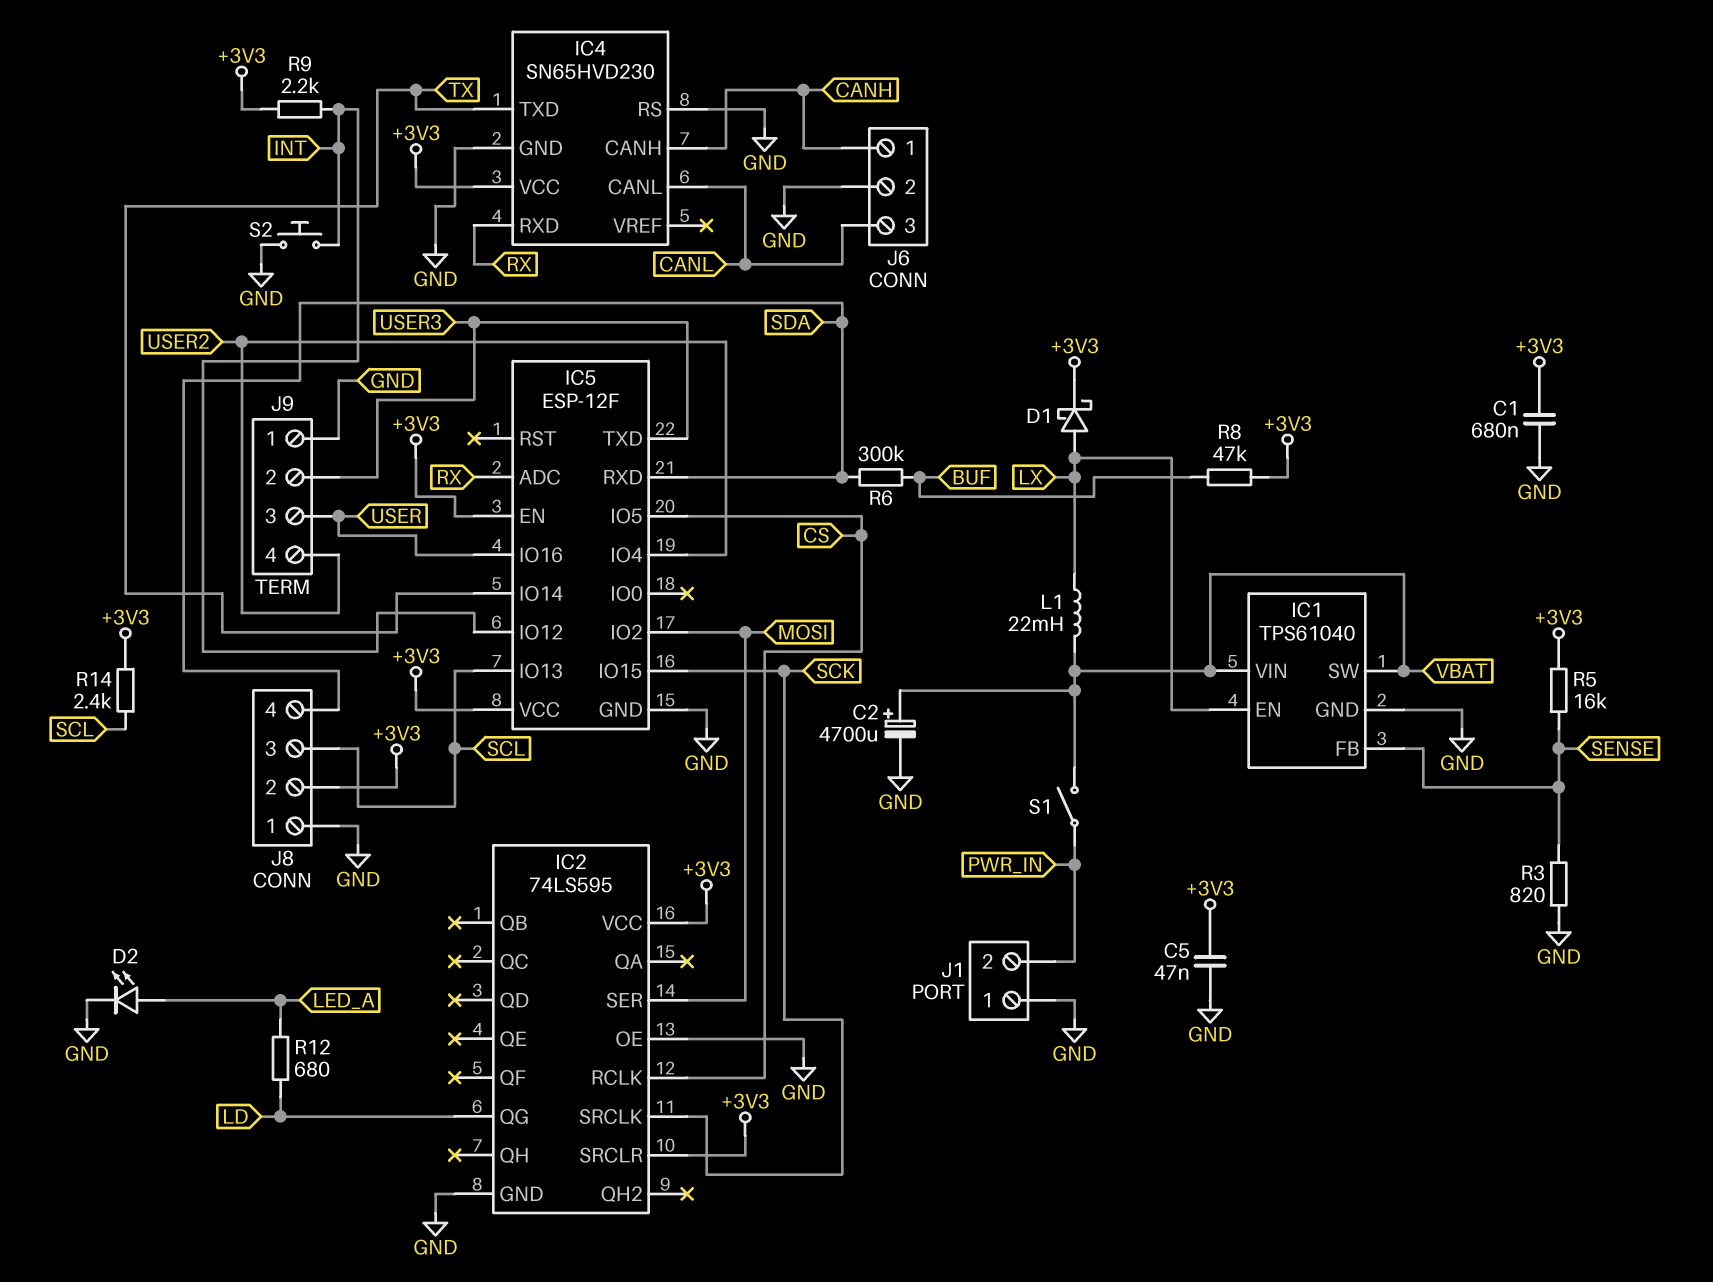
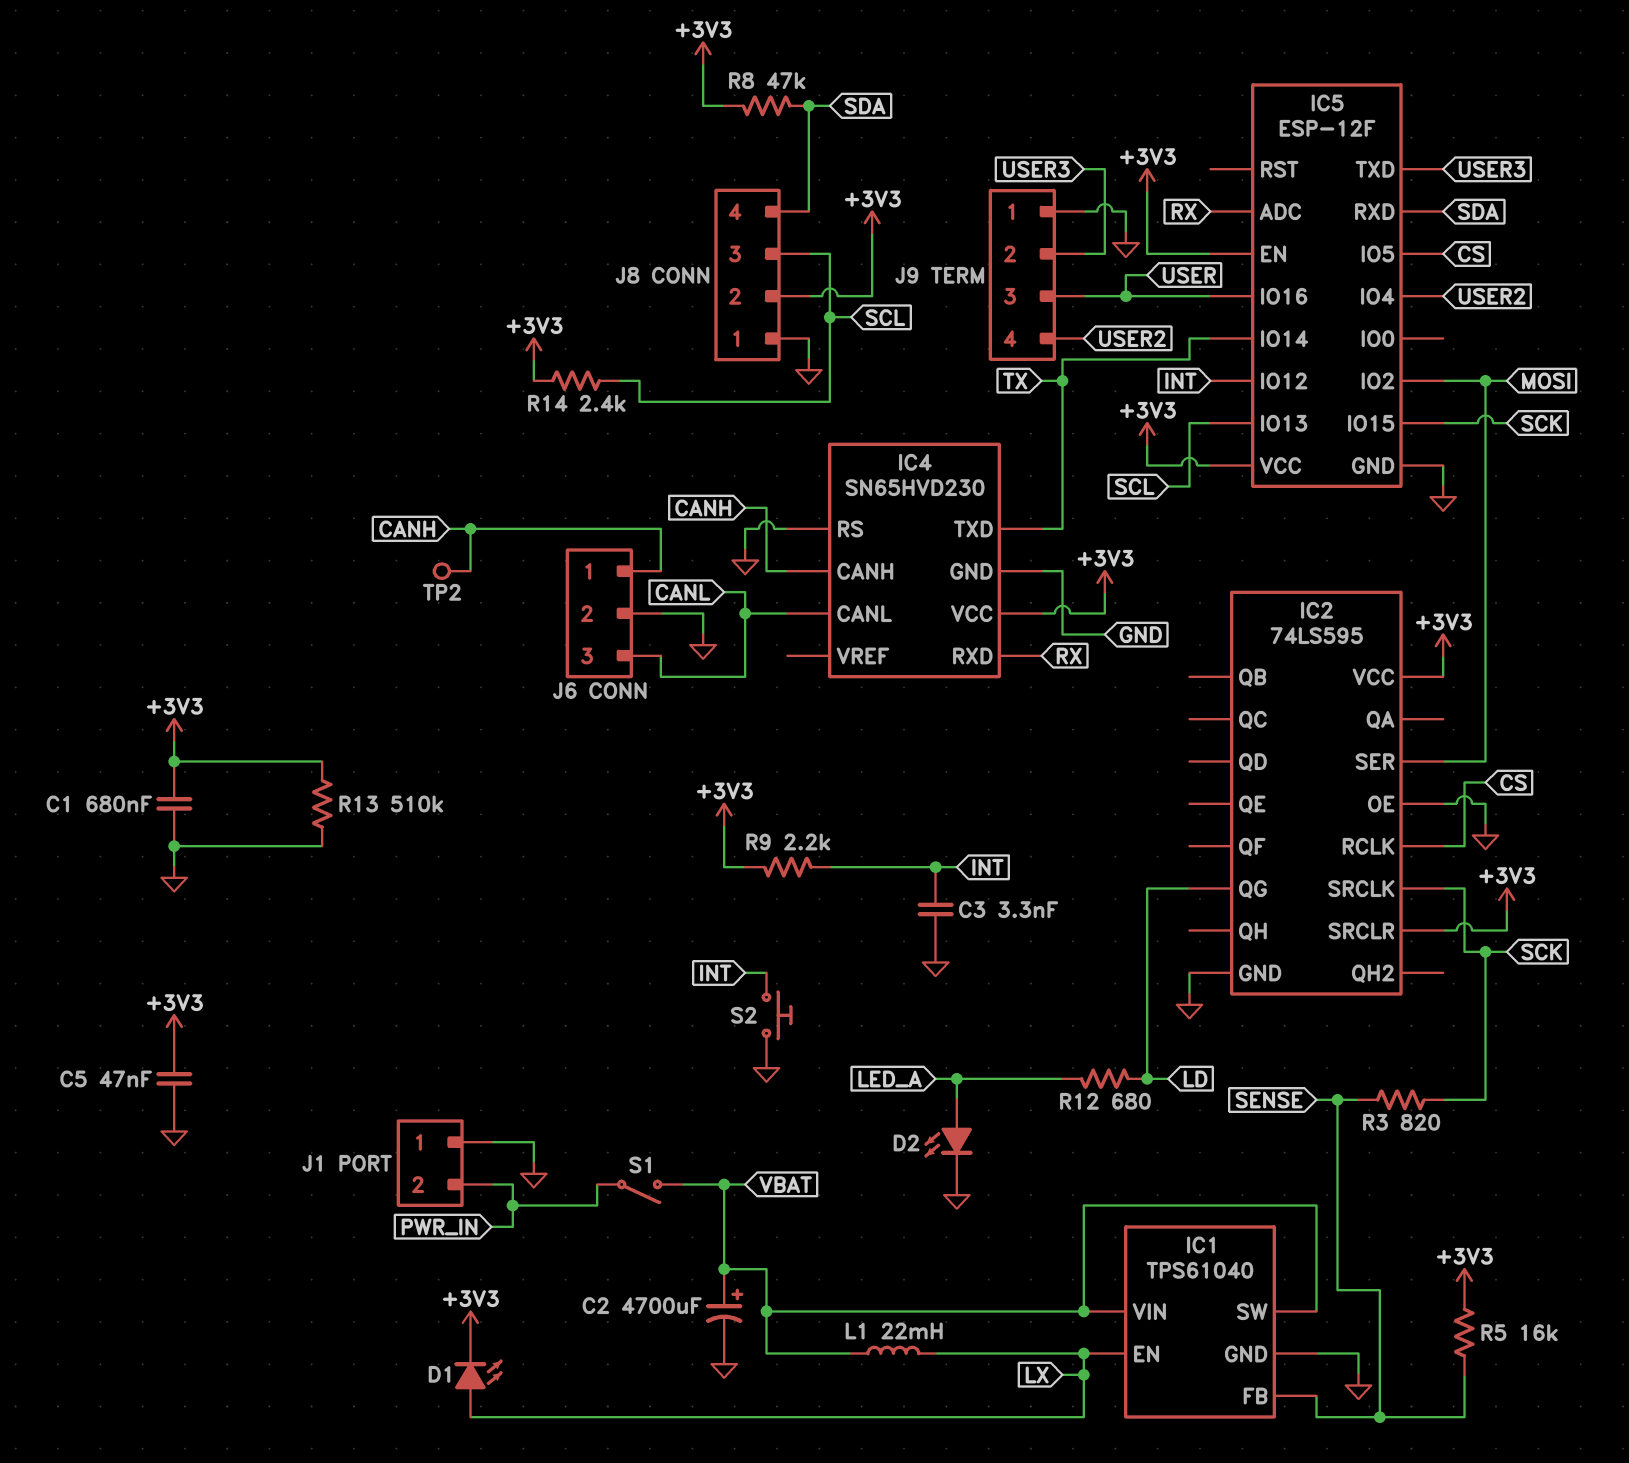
C3: none -> 3.3nF (GND, INT)
D1: schottky (A LX, K +3V3) -> LED (A LX, K +3V3)
R3: 820 (GND, SENSE) -> 820 (SCK, SENSE)
R6: 300k (BUF, SDA) -> none
R8: 47k (+3V3, BUF) -> 47k (+3V3, SDA)
R13: none -> 510k (+3V3, GND)
TP2: none -> test point (CANH)

